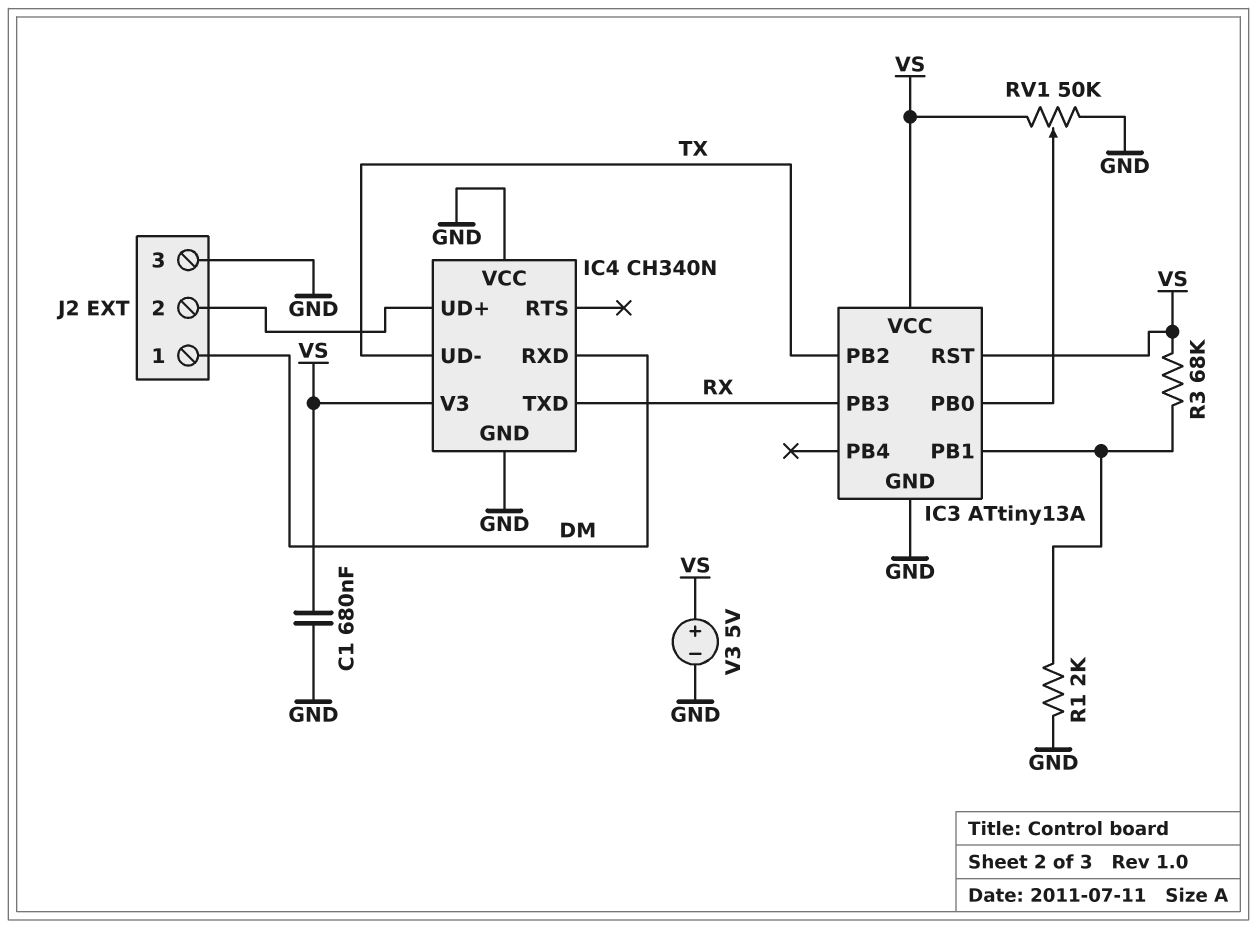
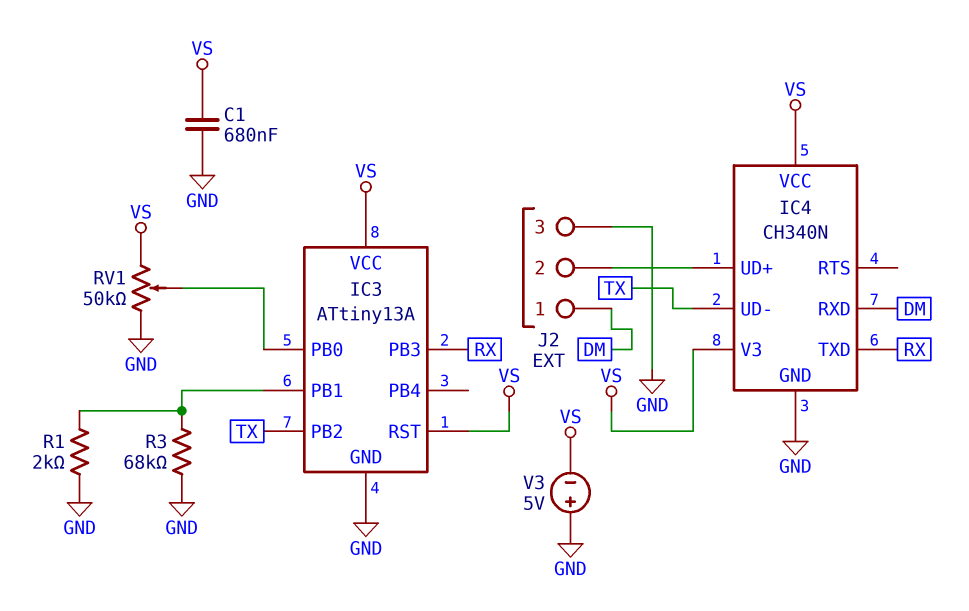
IC4 pin VCC: GND -> VS
R3: 68k (IC3/PB1, VS) -> 68k (GND, IC3/PB1)
V3: 5V (plus VS, minus GND) -> 5V (plus GND, minus VS)

